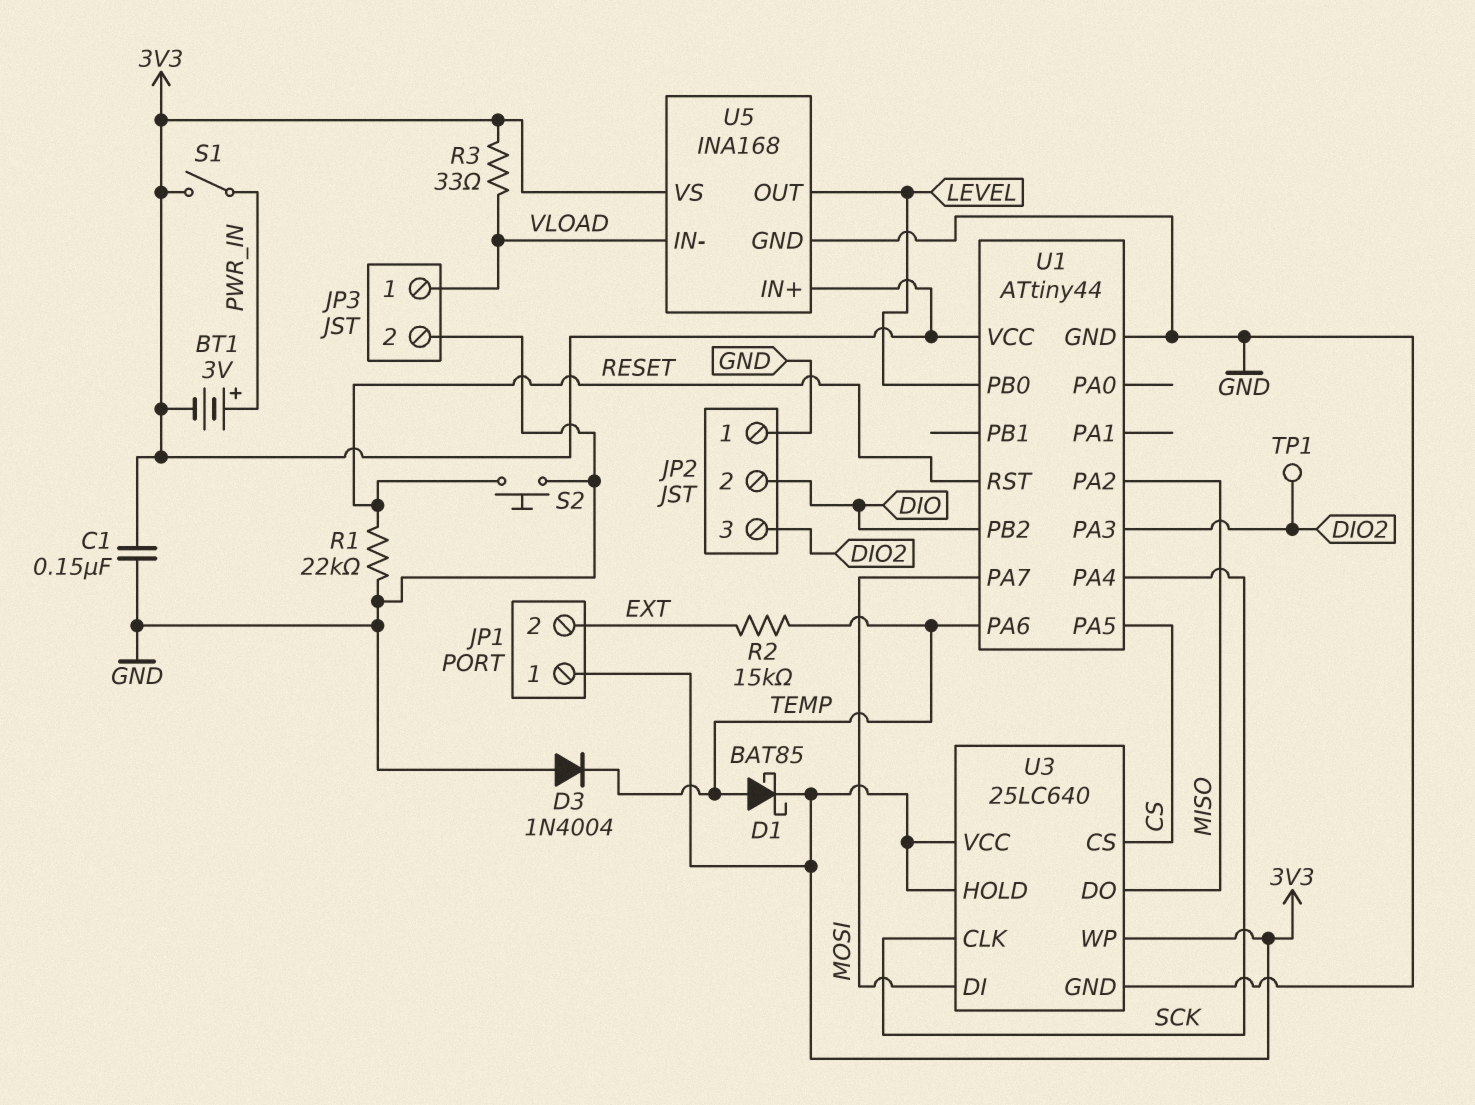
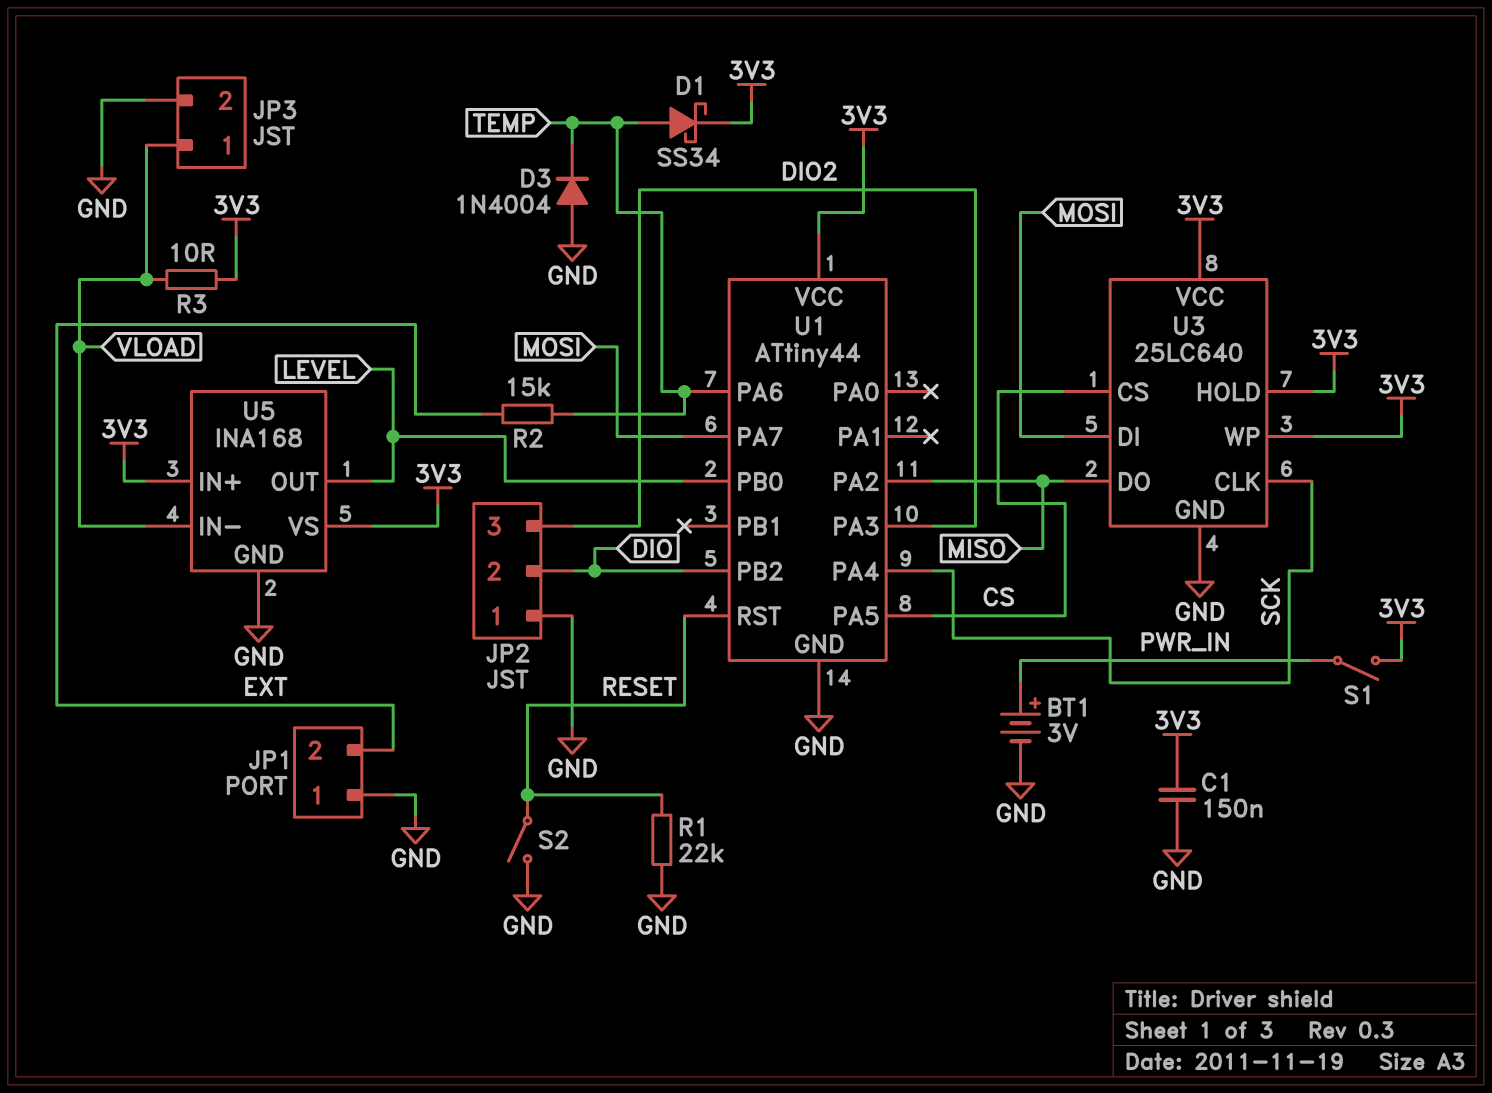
BT1: 3V (plus PWR_IN, minus 3V3) -> 3V (plus PWR_IN, minus GND)
D1: schottky BAT85 (A TEMP, K 3V3) -> schottky SS34 (A TEMP, K 3V3)
JP1 pin 1: 3V3 -> GND
R3: 33 (3V3, VLOAD) -> 10 (3V3, VLOAD)
S2: button (GND, RESET) -> switch (GND, RESET)
TP1: test point (DIO2) -> none

